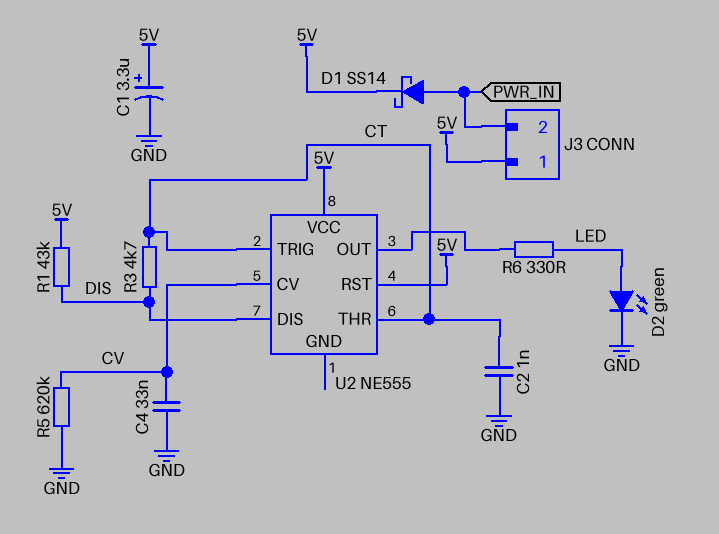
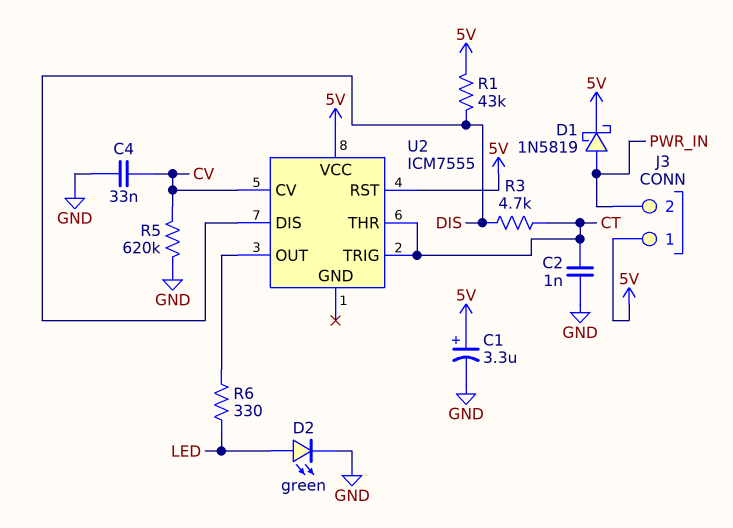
D1: schottky SS14 (A PWR_IN, K 5V) -> schottky 1N5819 (A PWR_IN, K 5V)
U2: NE555 -> ICM7555

